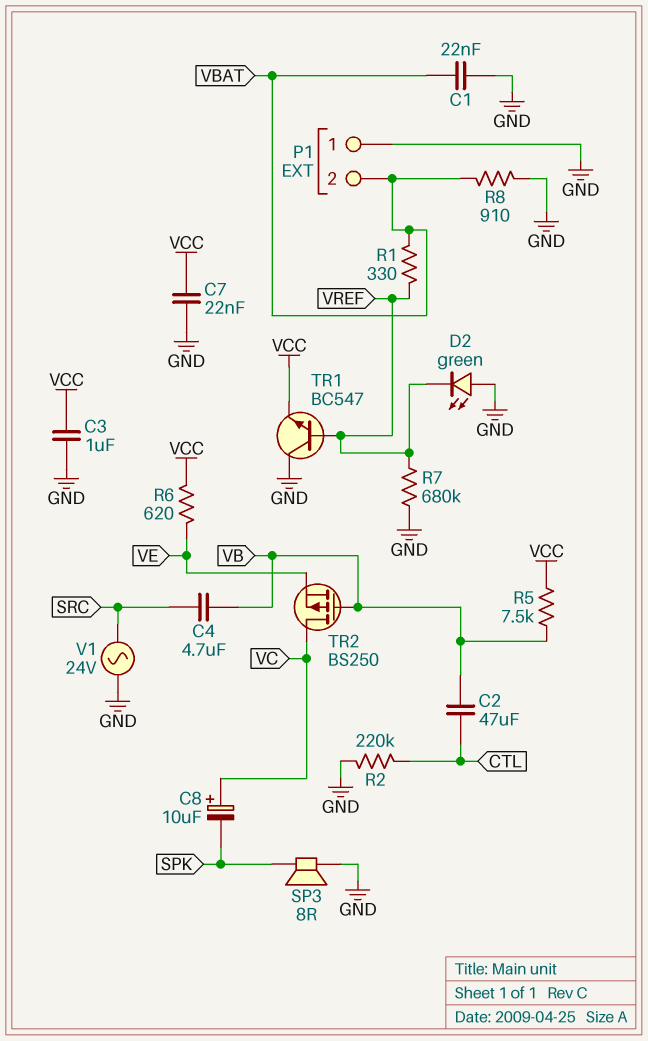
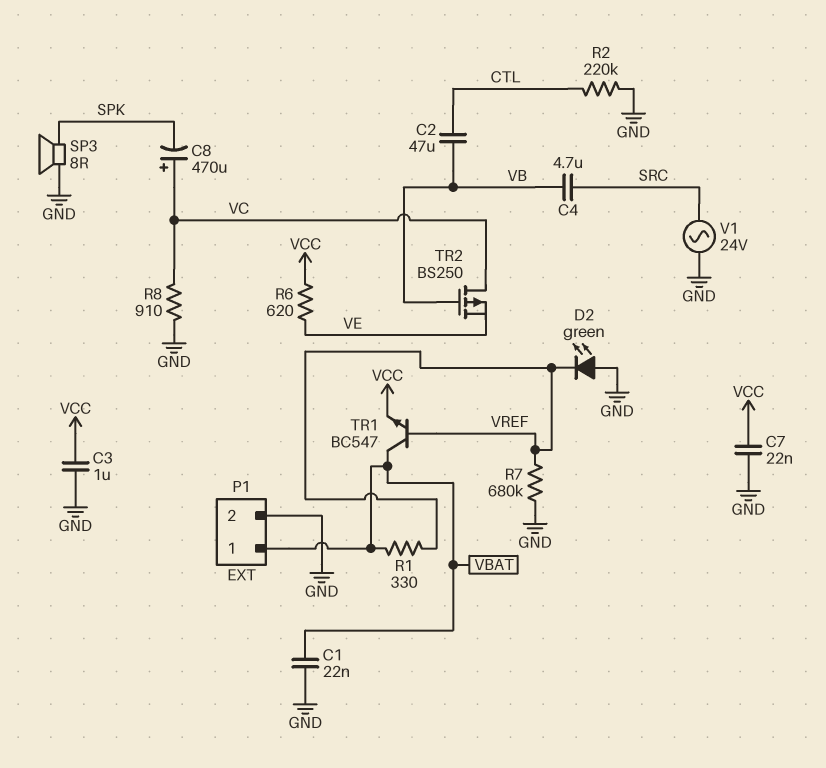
C8: 10uF (plus VC, minus SPK) -> 470uF (plus VC, minus SPK)
P1 pin 1: GND -> VBAT
P1 pin 2: VBAT -> GND
R5: 7.5k (VB, VCC) -> none
R8: 910 (GND, VBAT) -> 910 (GND, VC)
TR1: NPN BC547 (B VREF, C GND, E VCC) -> NPN BC547 (B VREF, C VBAT, E VCC)

